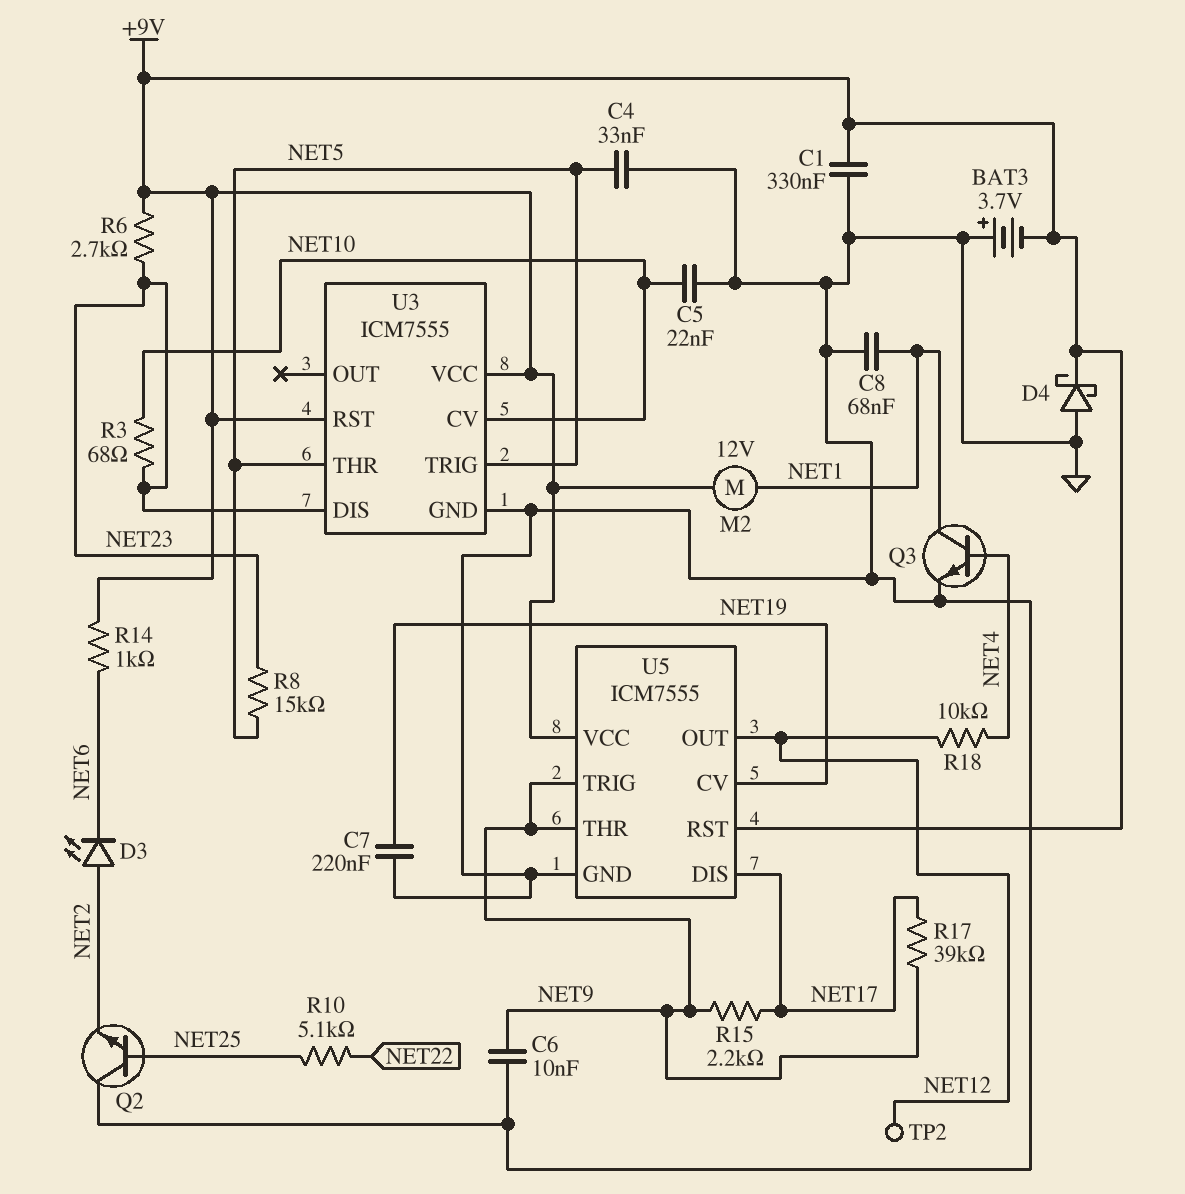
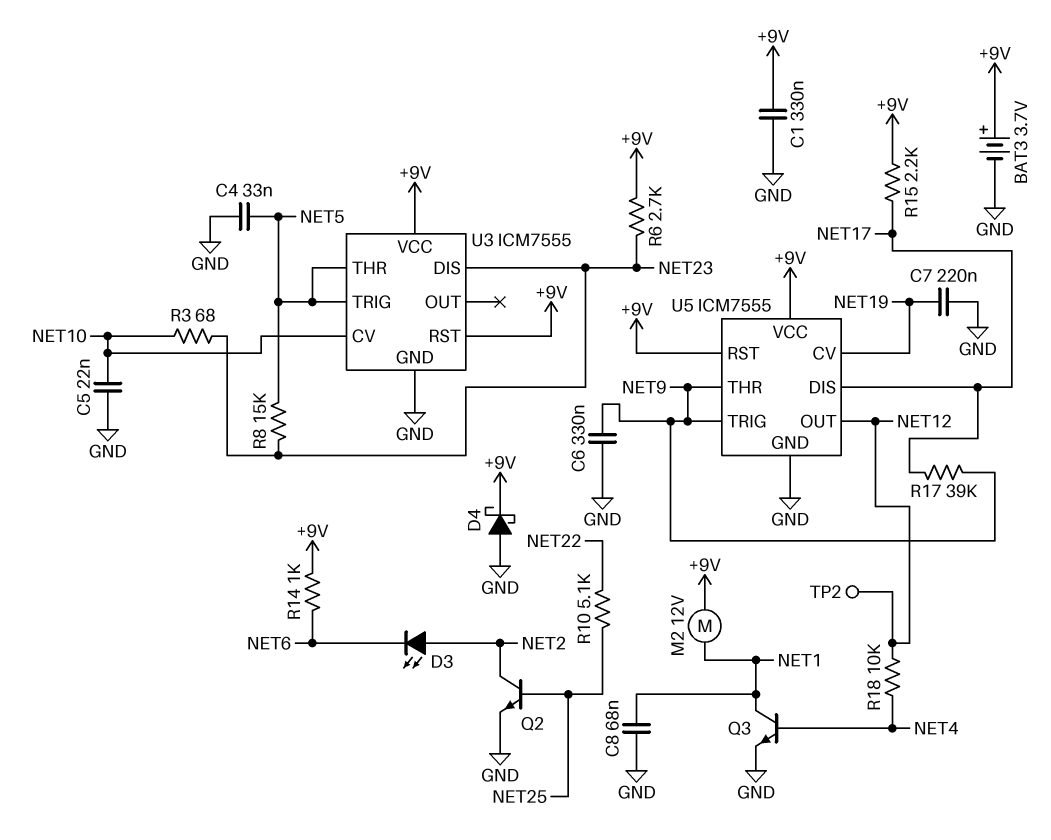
BAT3: 3.7V (plus GND, minus +9V) -> 3.7V (plus +9V, minus GND)
C6: 10nF (GND, NET9) -> 330nF (GND, NET9)
Q2: NPN (B NET25, C GND, E NET2) -> NPN (B NET25, C NET2, E GND)
R15: 2.2k (NET9, NET17) -> 2.2k (+9V, NET17)

